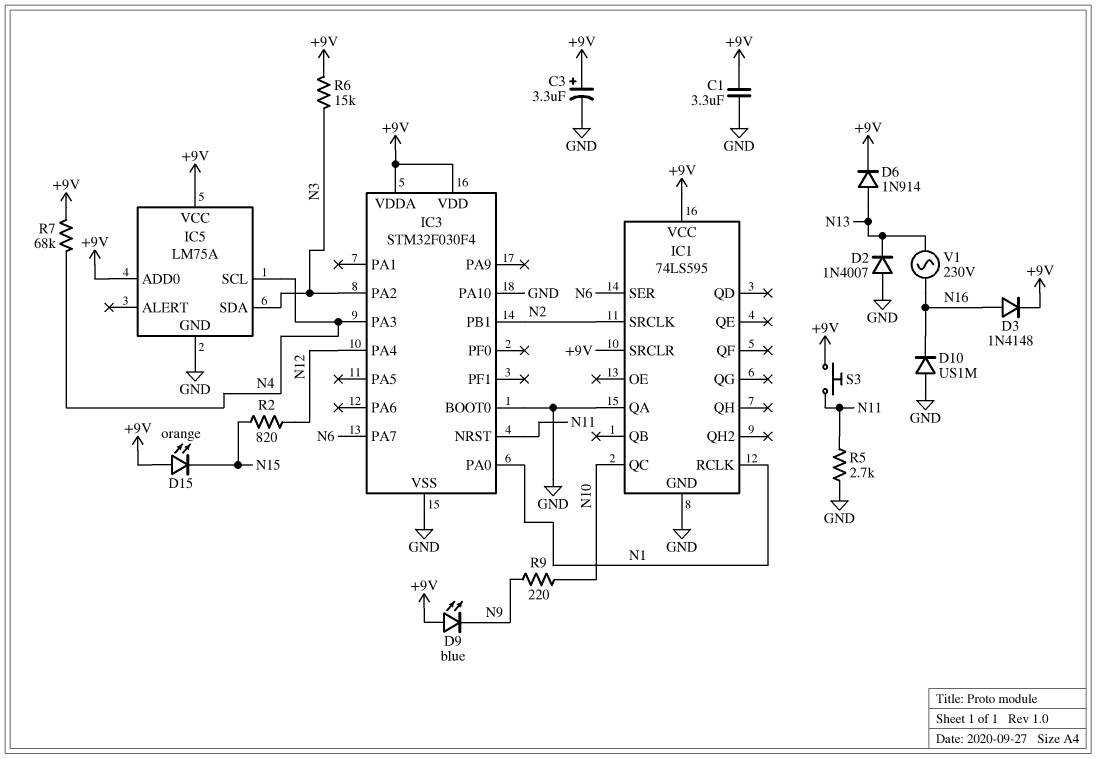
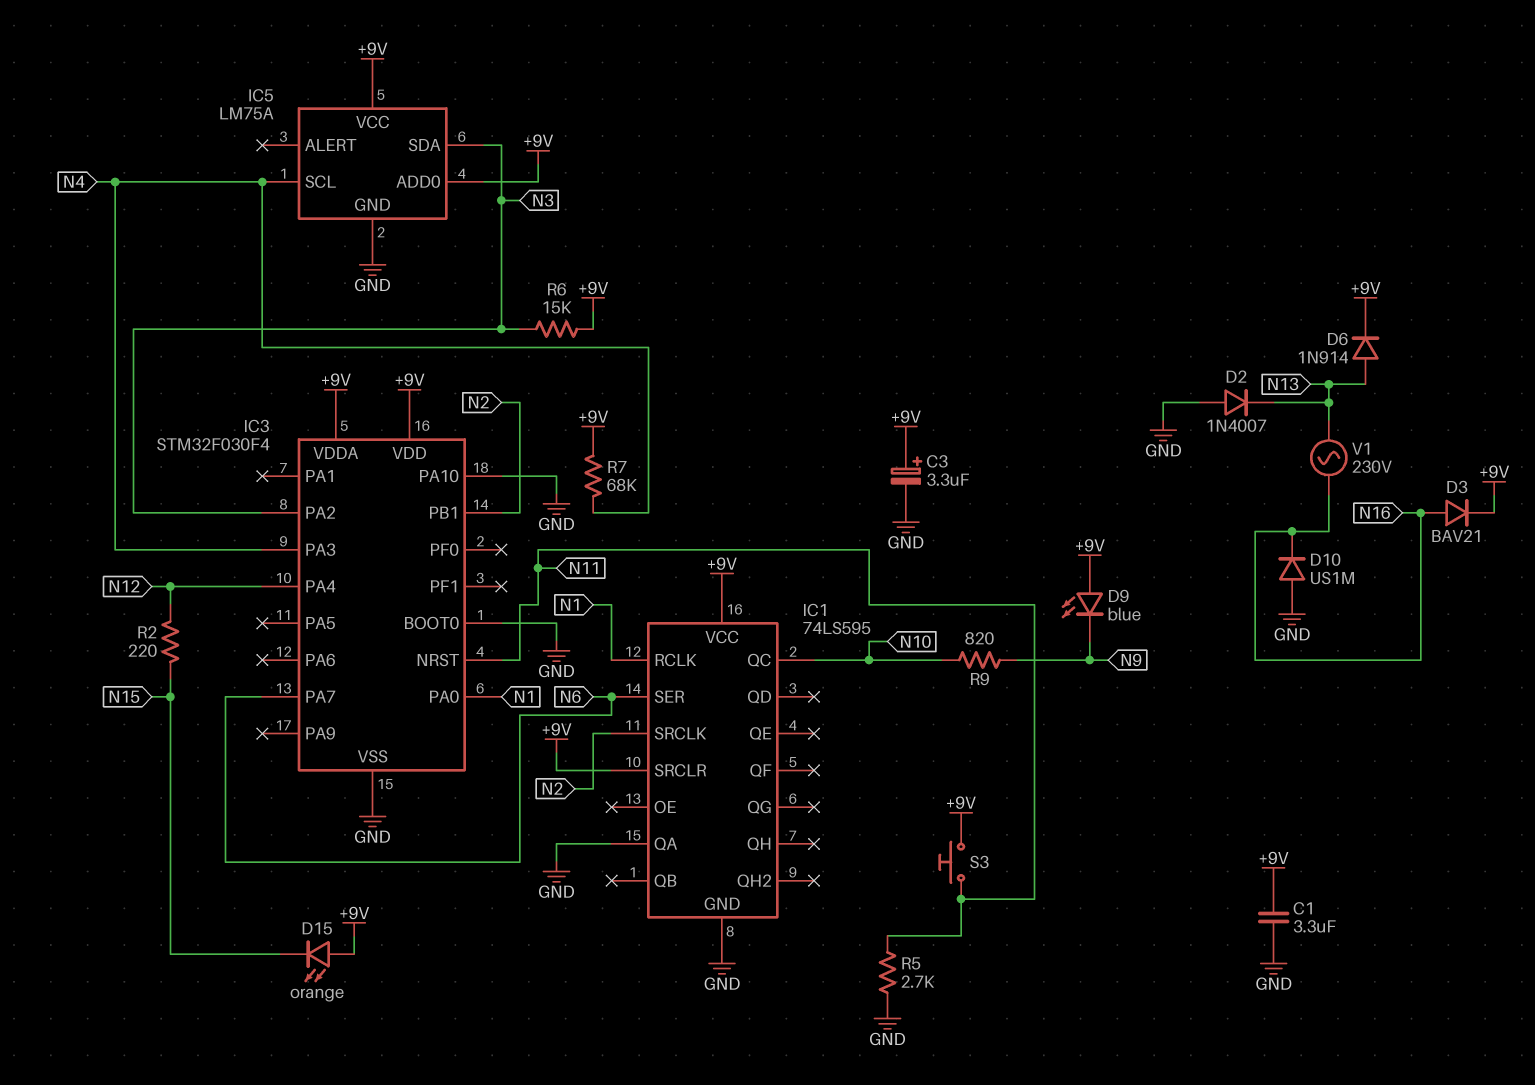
D3: diode 1N4148 (A N16, K +9V) -> diode BAV21 (A N16, K +9V)
R2: 820 (N12, N15) -> 220 (N12, N15)
R9: 220 (N9, N10) -> 820 (N9, N10)

